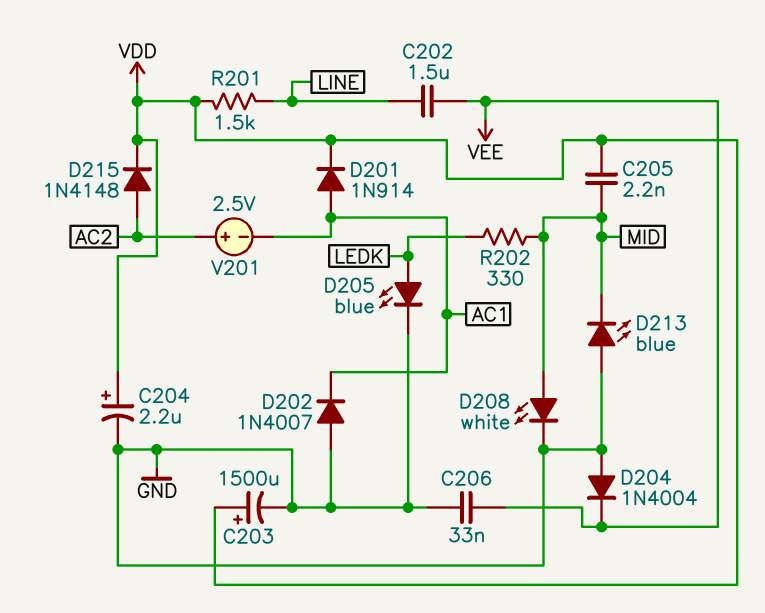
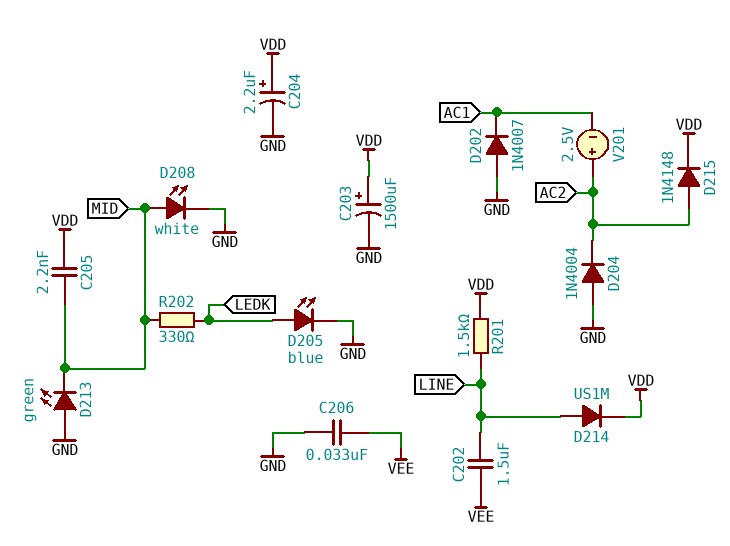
D201: diode 1N914 (A AC1, K VDD) -> none
D204: diode 1N4004 (A GND, K VEE) -> diode 1N4004 (A GND, K AC2)
D213: LED blue (A GND, K MID) -> LED green (A GND, K MID)
D214: none -> diode US1M (A LINE, K VDD)

